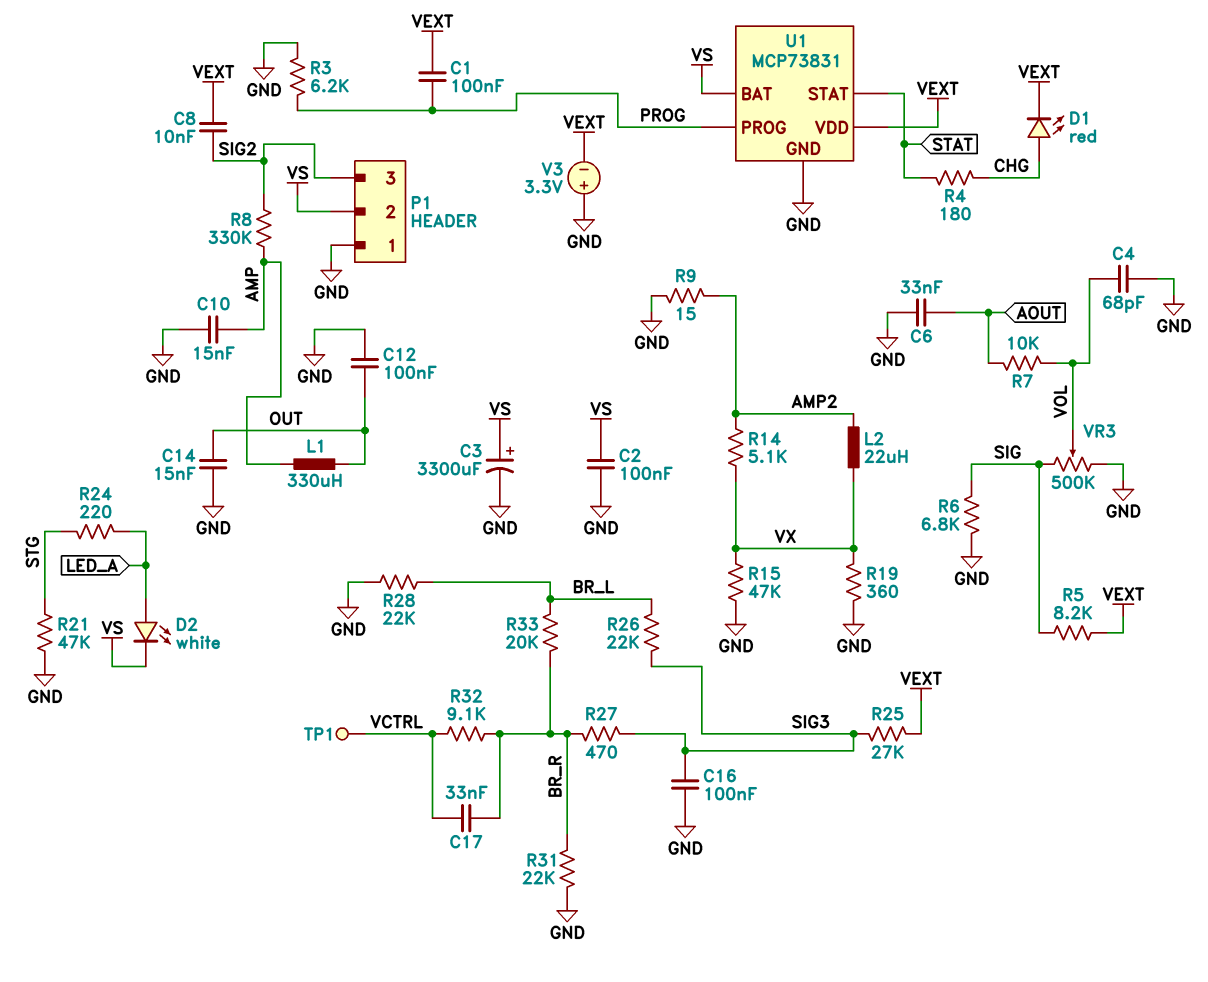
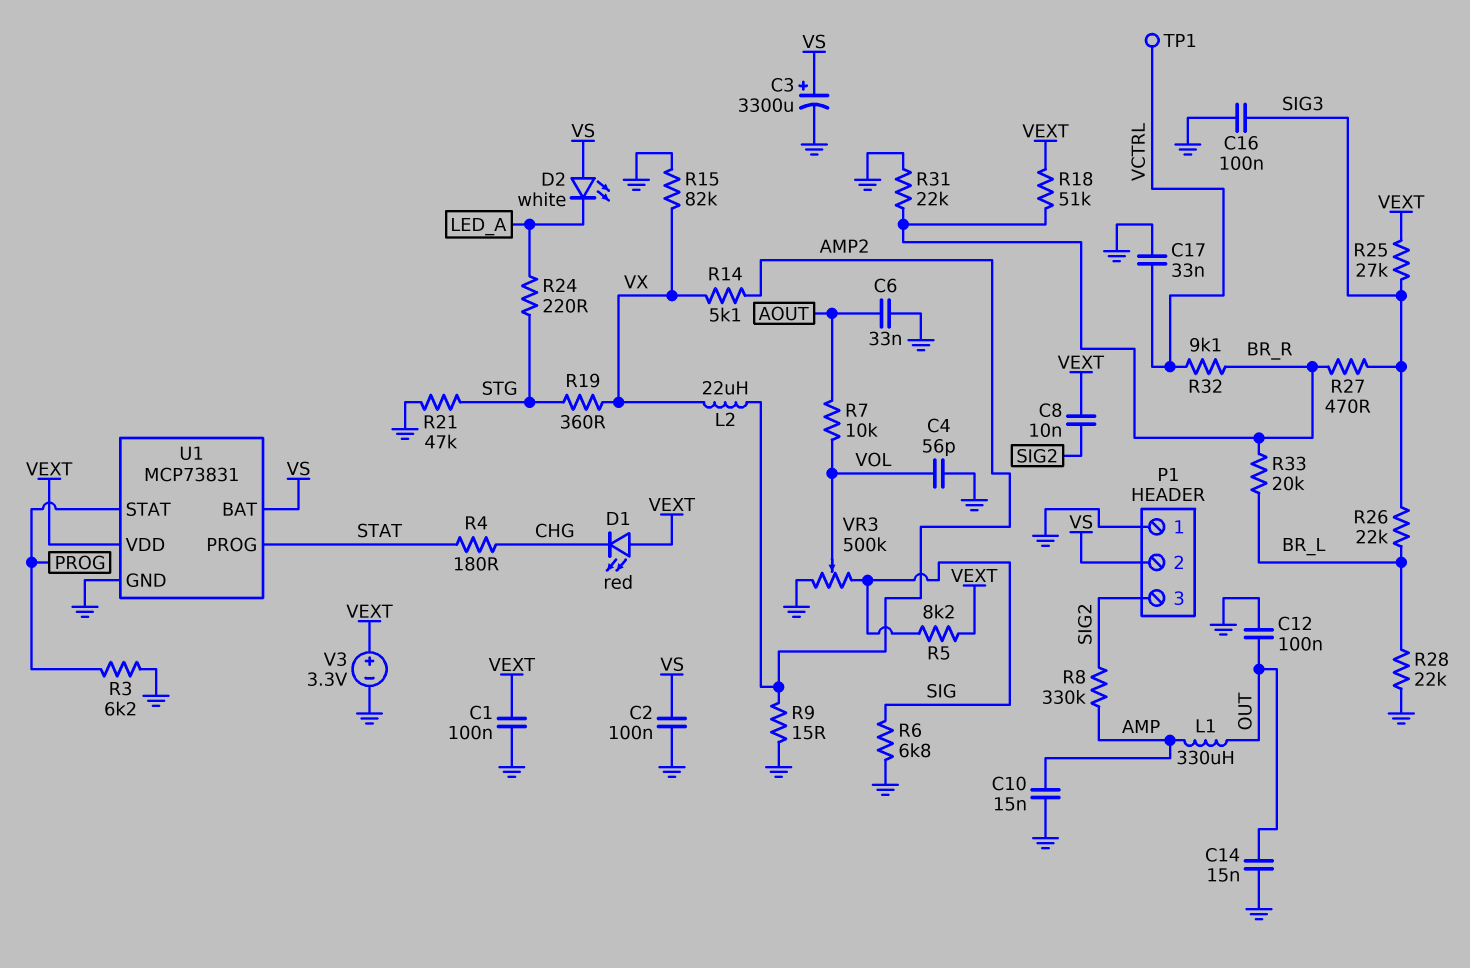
C1: 100nF (PROG, VEXT) -> 100nF (GND, VEXT)
C4: 68pF (GND, VOL) -> 56pF (GND, VOL)
C17: 33nF (BR_R, VCTRL) -> 33nF (GND, VCTRL)
D1: LED red (A CHG, K VEXT) -> LED red (A VEXT, K CHG)
D2: LED white (A LED_A, K VS) -> LED white (A VS, K LED_A)
R15: 47k (GND, VX) -> 82k (GND, VX)
R18: none -> 51k (BR_R, VEXT)
R19: 360 (GND, VX) -> 360 (STG, VX)
U1 pin PROG: PROG -> STAT
U1 pin STAT: STAT -> PROG
V3: 3.3V (plus GND, minus VEXT) -> 3.3V (plus VEXT, minus GND)

